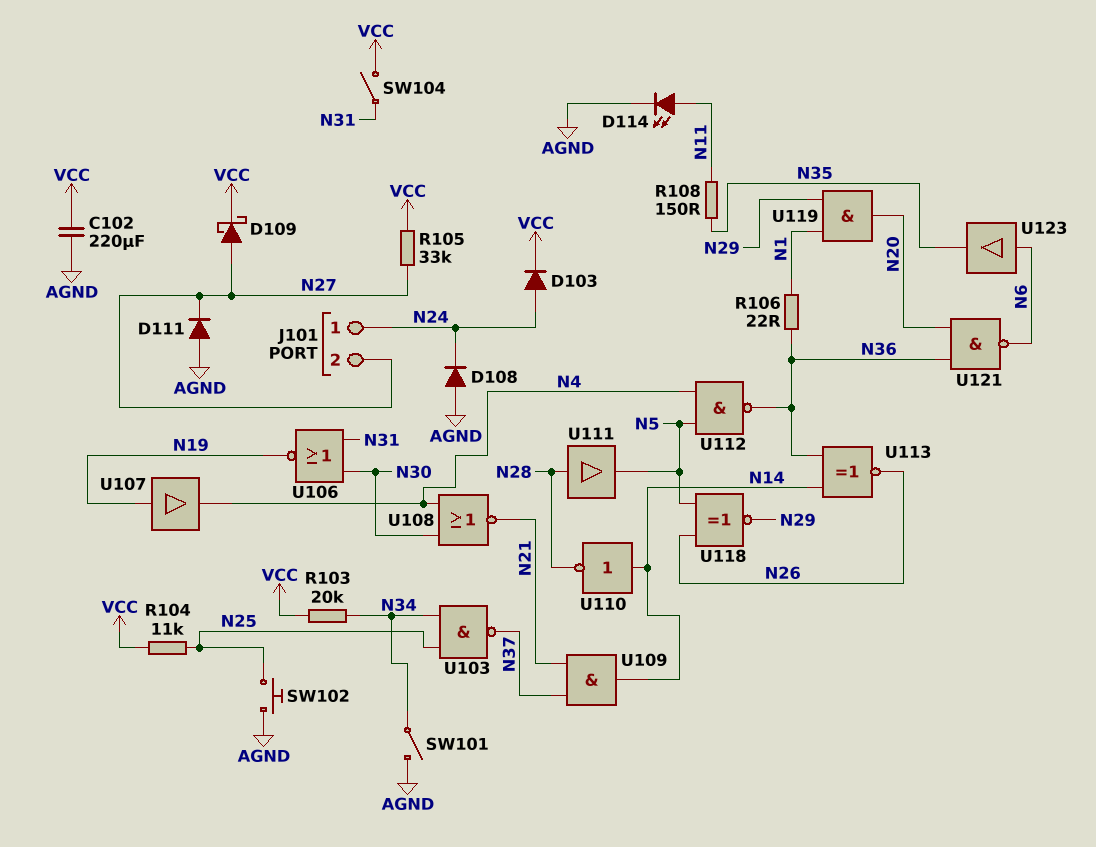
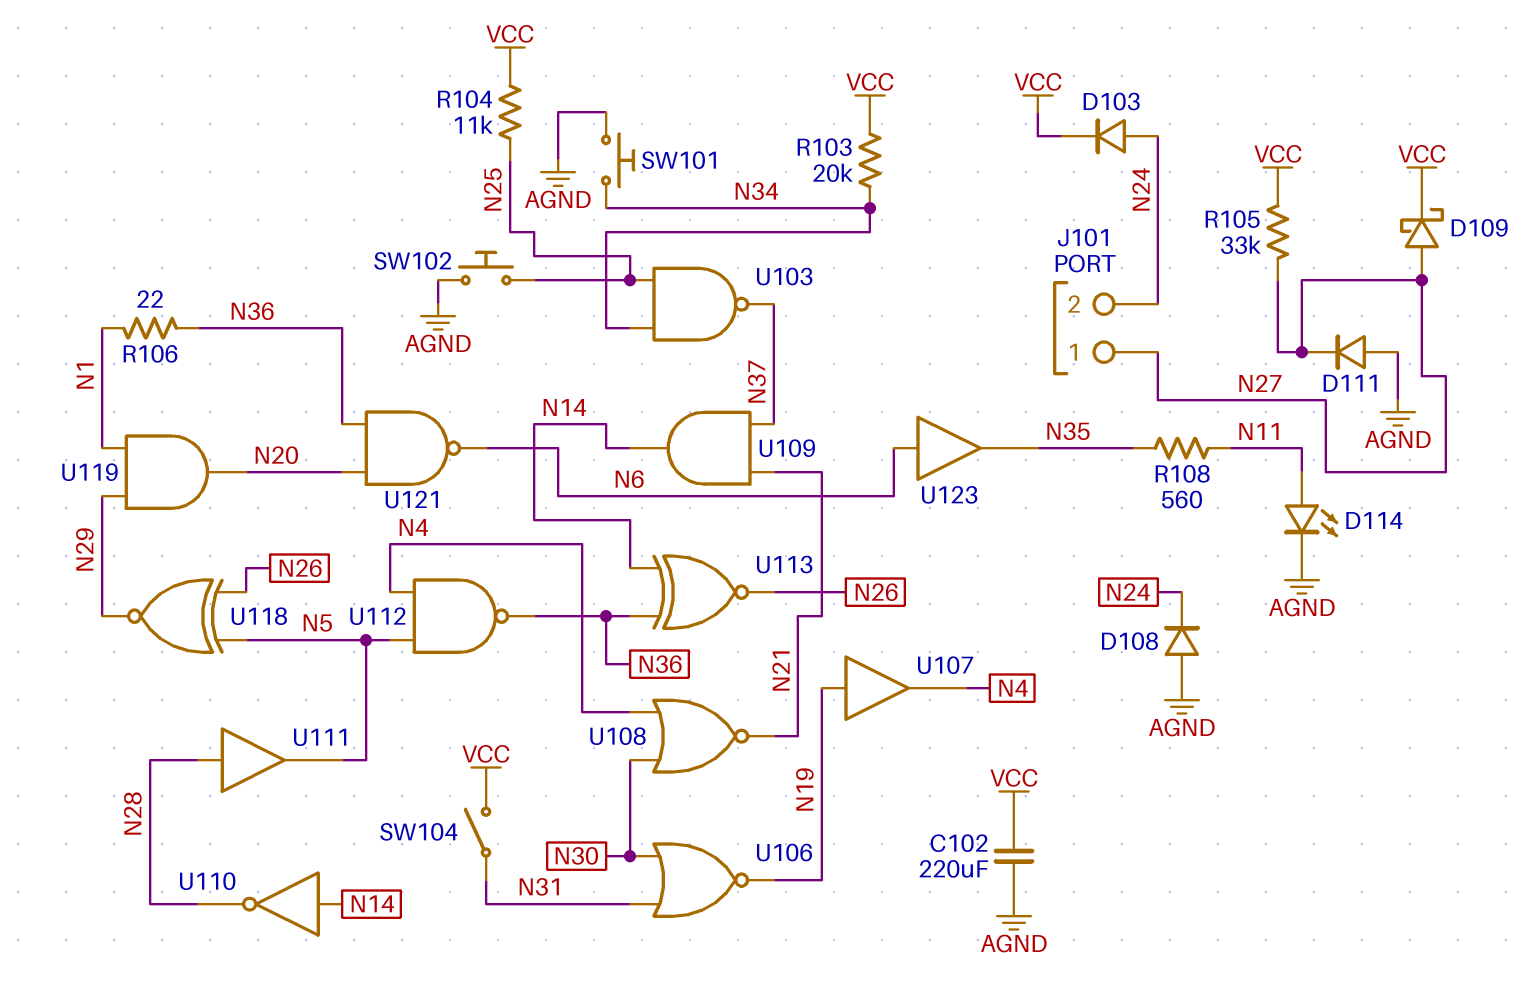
J101 pin 1: N24 -> N27
J101 pin 2: N27 -> N24
R108: 150 (N11, N35) -> 560 (N11, N35)
SW101: switch (AGND, N34) -> button (AGND, N34)

